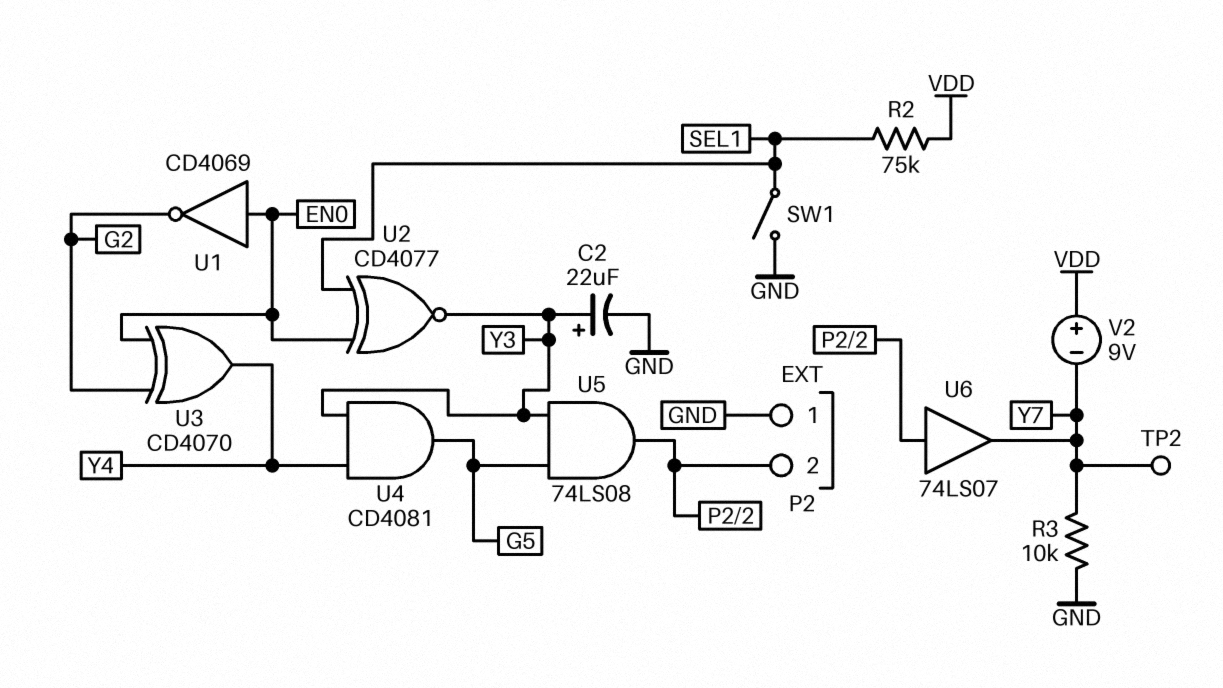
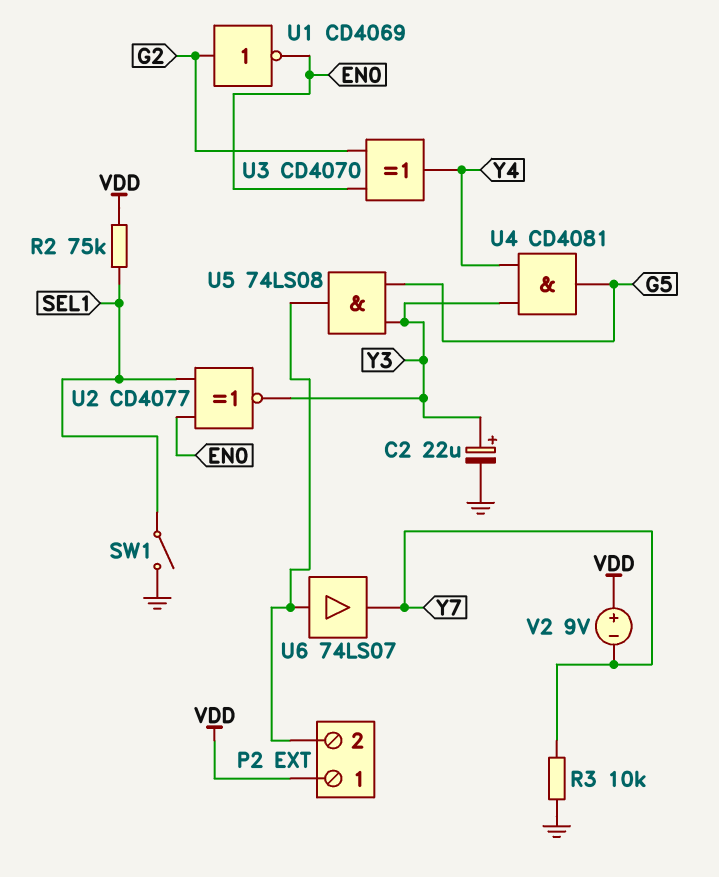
P2 pin 1: GND -> VDD
TP2: test point (Y7) -> none
U1: NOT CD4069 (in EN0, out G2) -> NOT CD4069 (in G2, out EN0)

